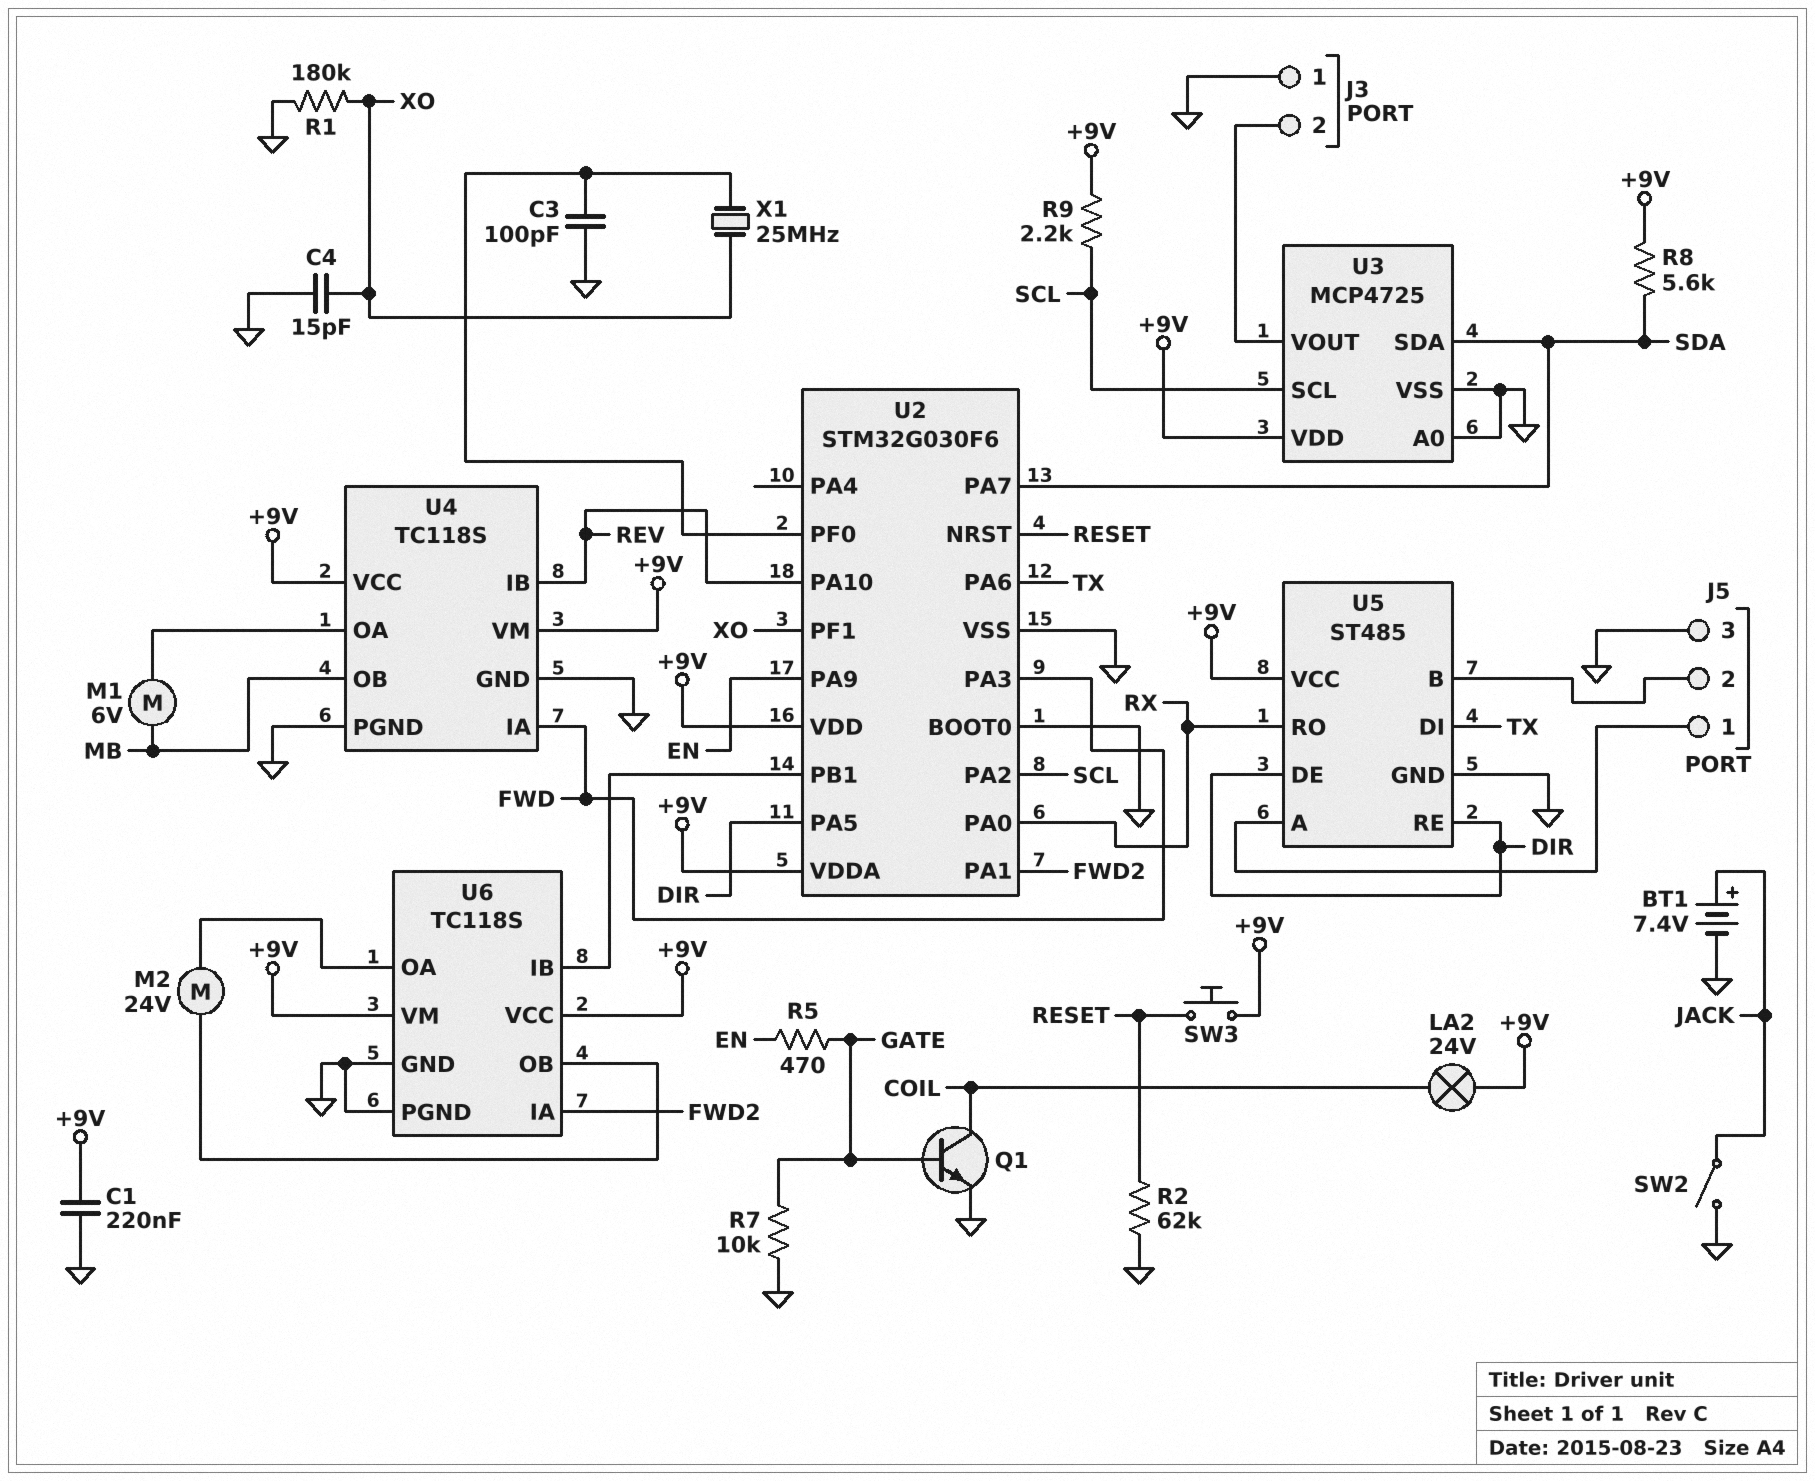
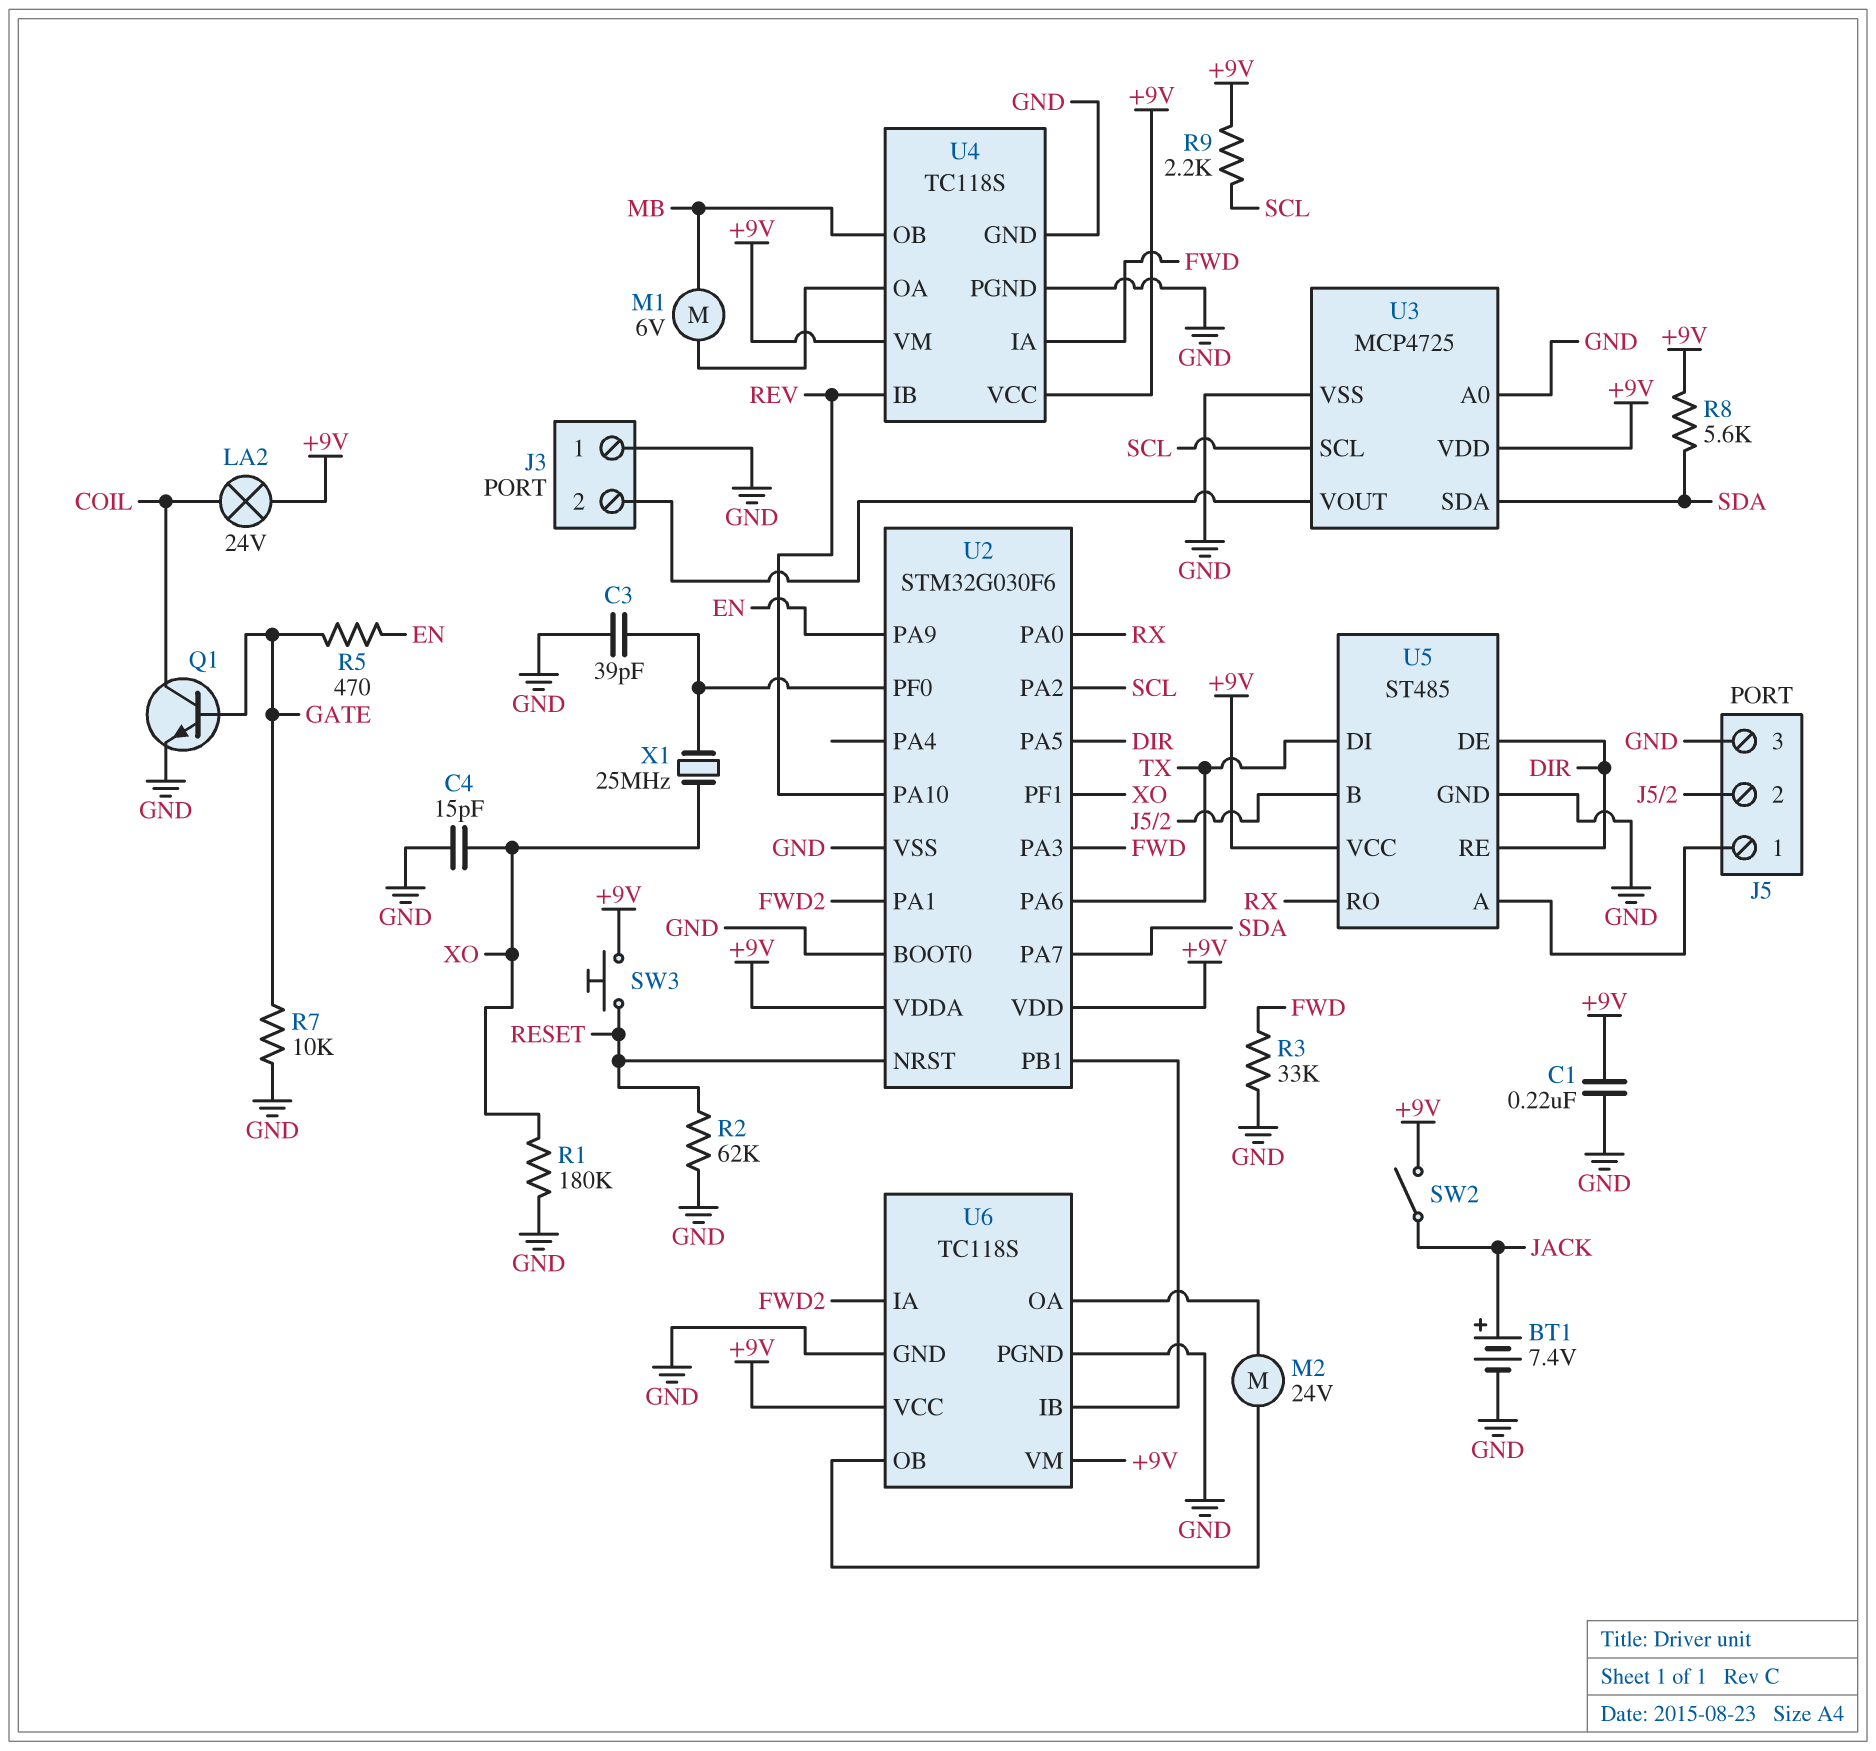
C3: 100pF (GND, U2/PF0) -> 39pF (GND, U2/PF0)
R3: none -> 33k (FWD, GND)
SW2: switch (GND, JACK) -> switch (+9V, JACK)

